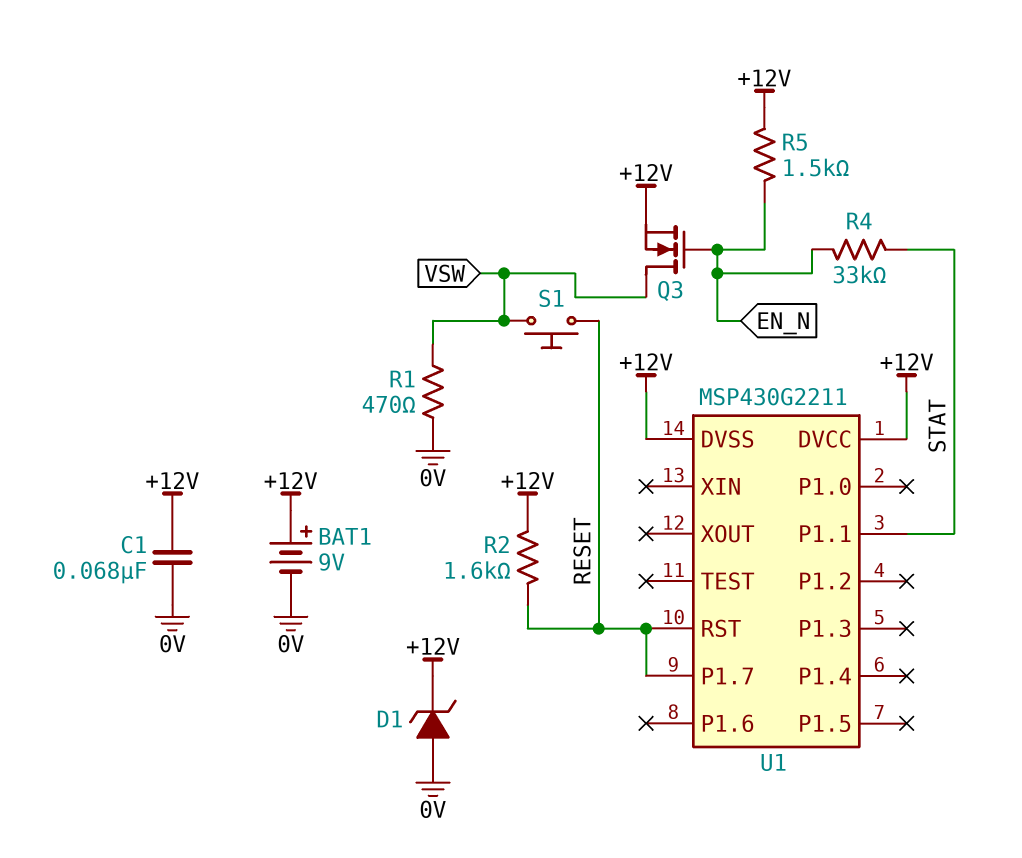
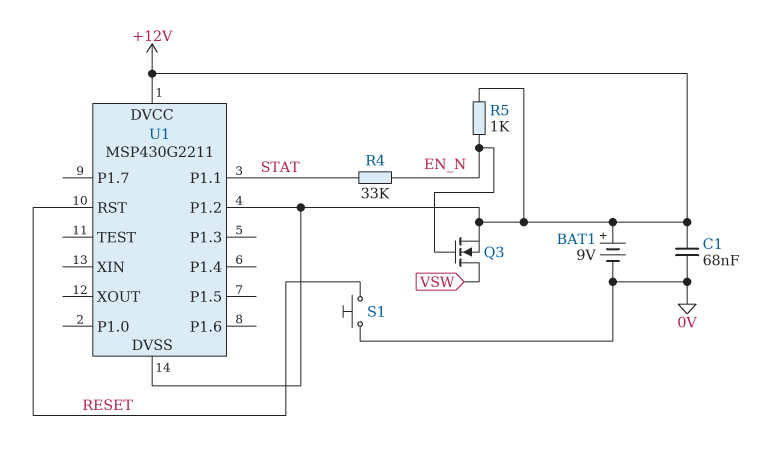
D1: zener (A 0V, K +12V) -> none
R1: 470 (0V, VSW) -> none
R2: 1.6k (+12V, RESET) -> none
R5: 1.5k (+12V, EN_N) -> 1k (+12V, EN_N)
S1: button (RESET, VSW) -> button (0V, RESET)
U1 pin P1.2: none -> +12V
U1 pin P1.7: RESET -> none

